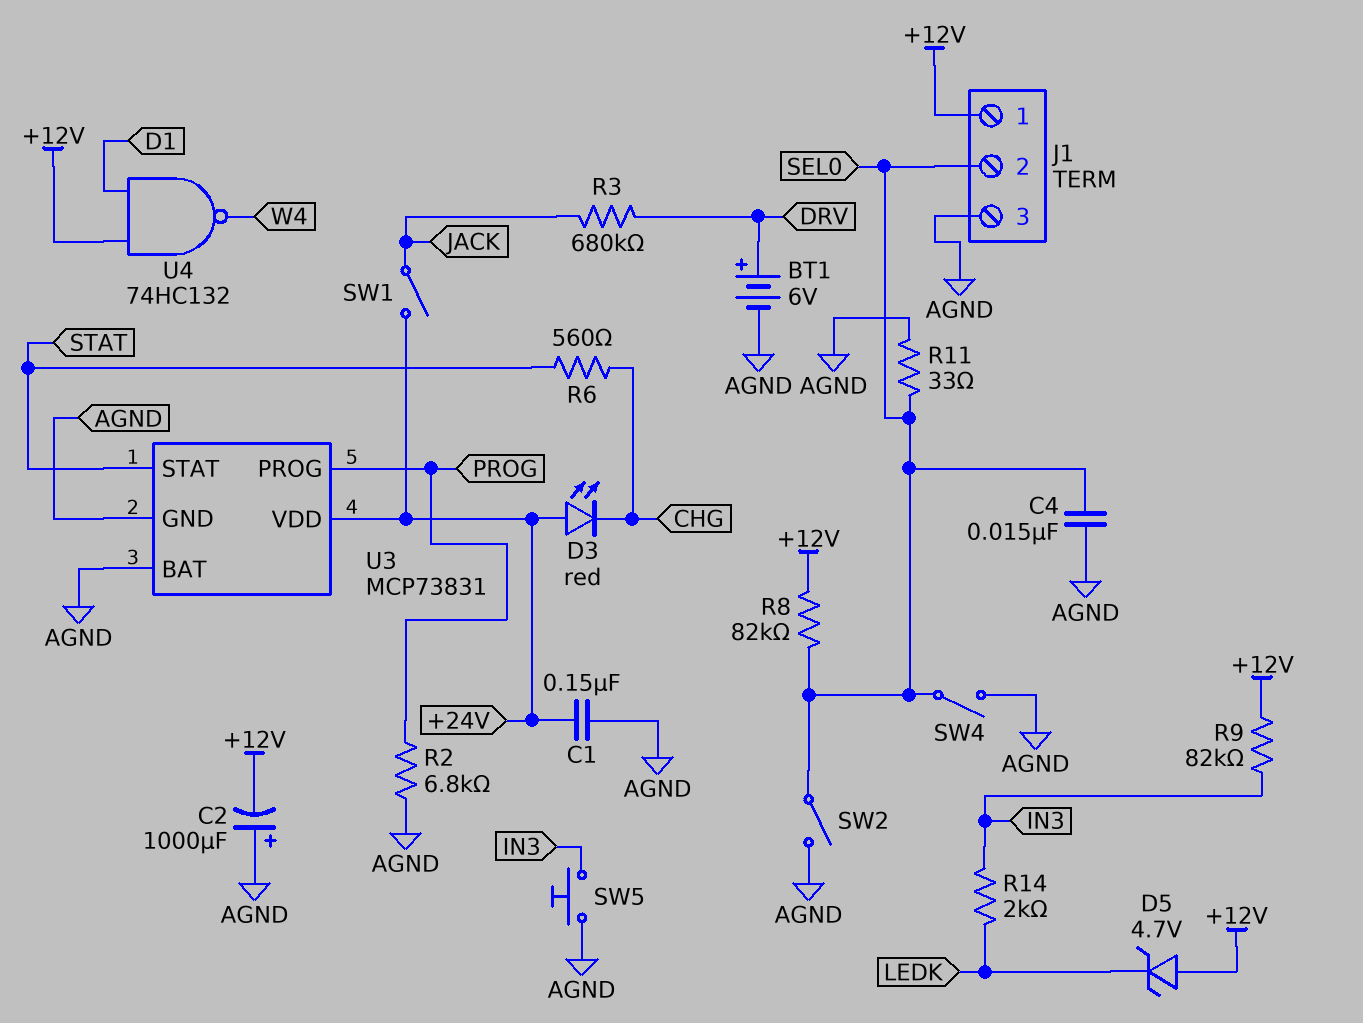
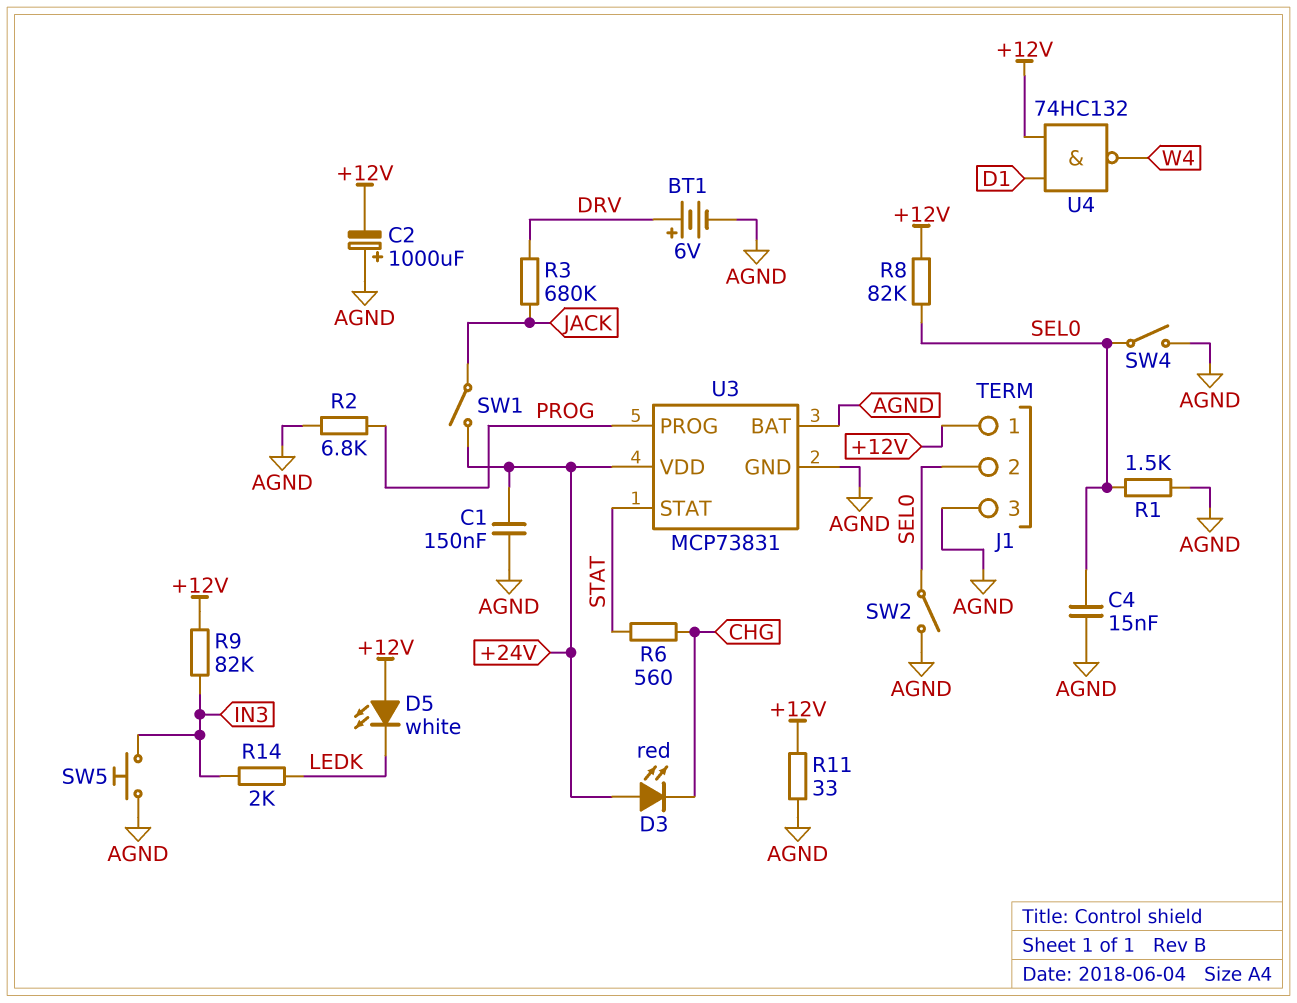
D5: zener 4.7V (A +12V, K LEDK) -> LED white (A +12V, K LEDK)
R1: none -> 1.5k (AGND, SEL0)
R11: 33 (AGND, SEL0) -> 33 (+12V, AGND)

